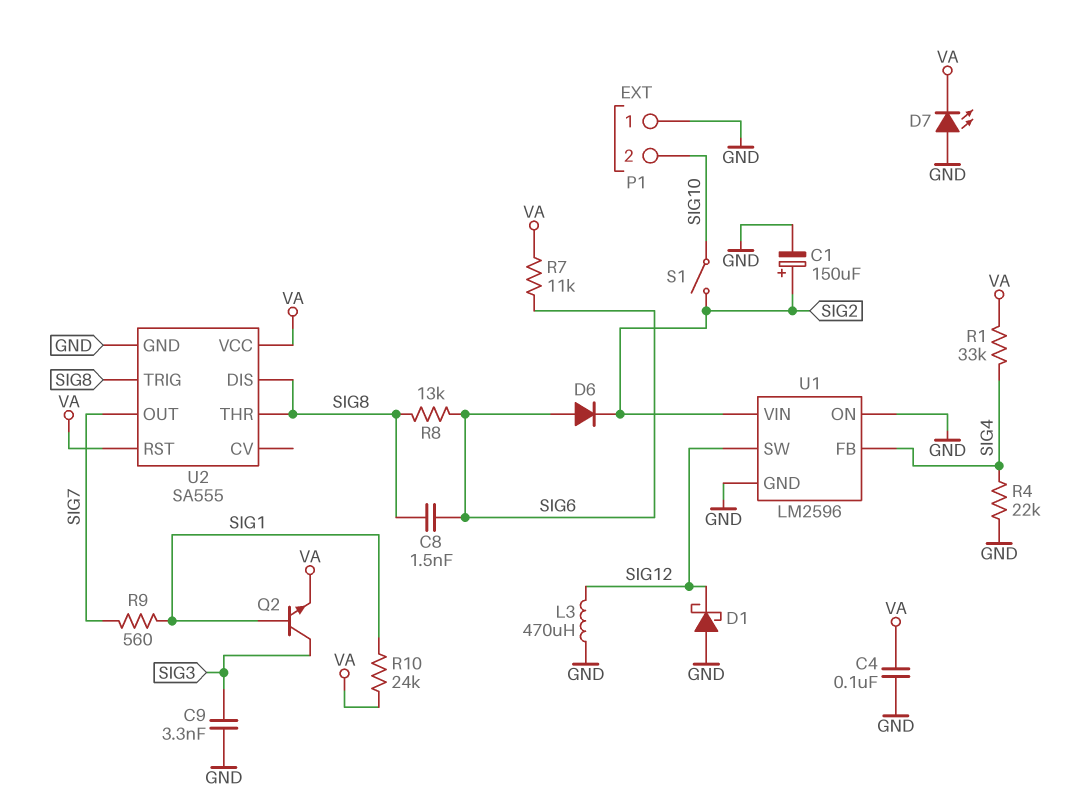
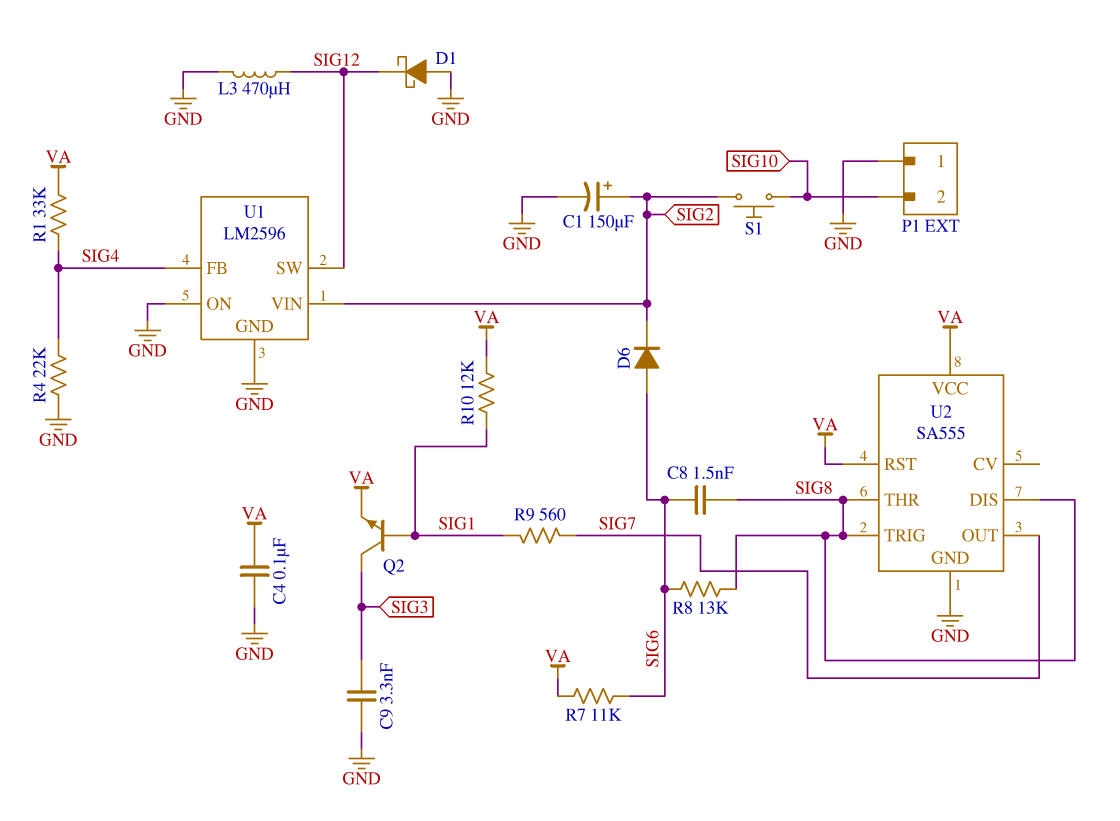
D7: LED (A GND, K VA) -> none
R10: 24k (SIG1, VA) -> 12k (SIG1, VA)
S1: switch (SIG2, SIG10) -> button (SIG2, SIG10)

